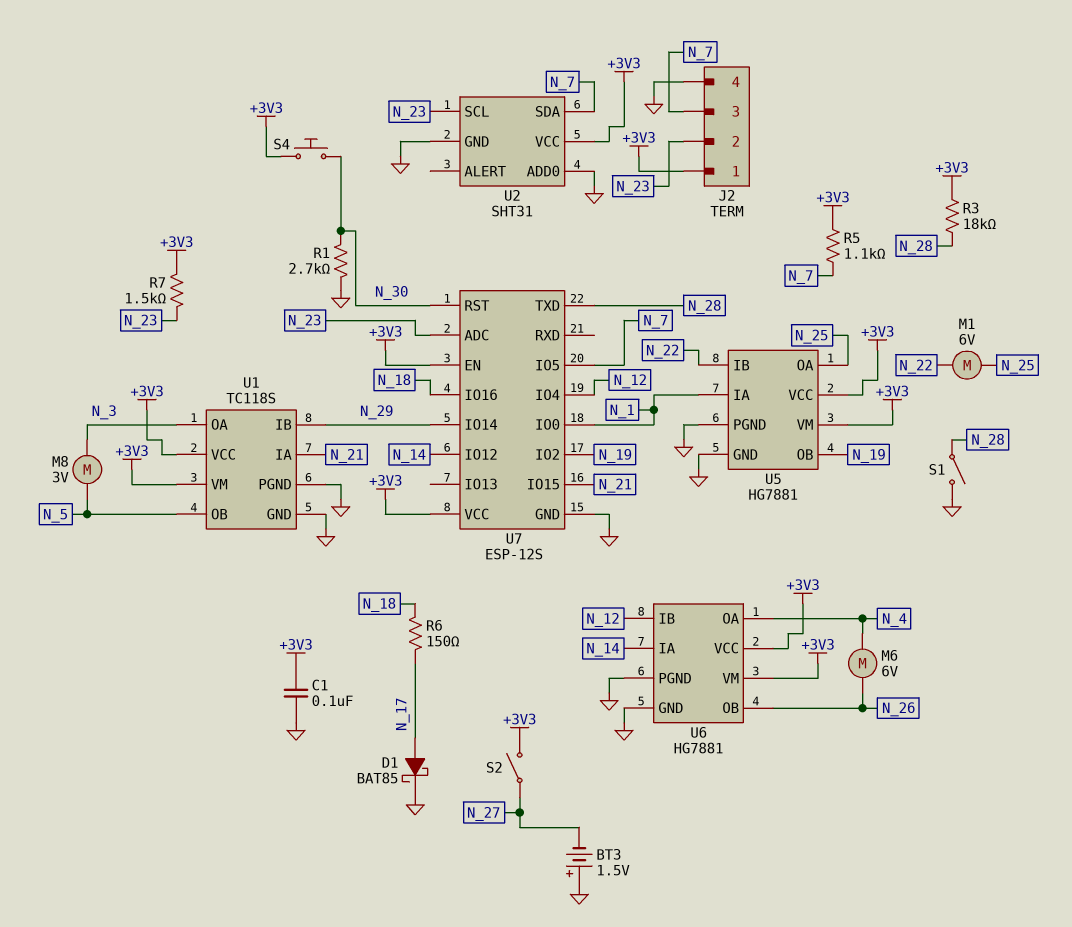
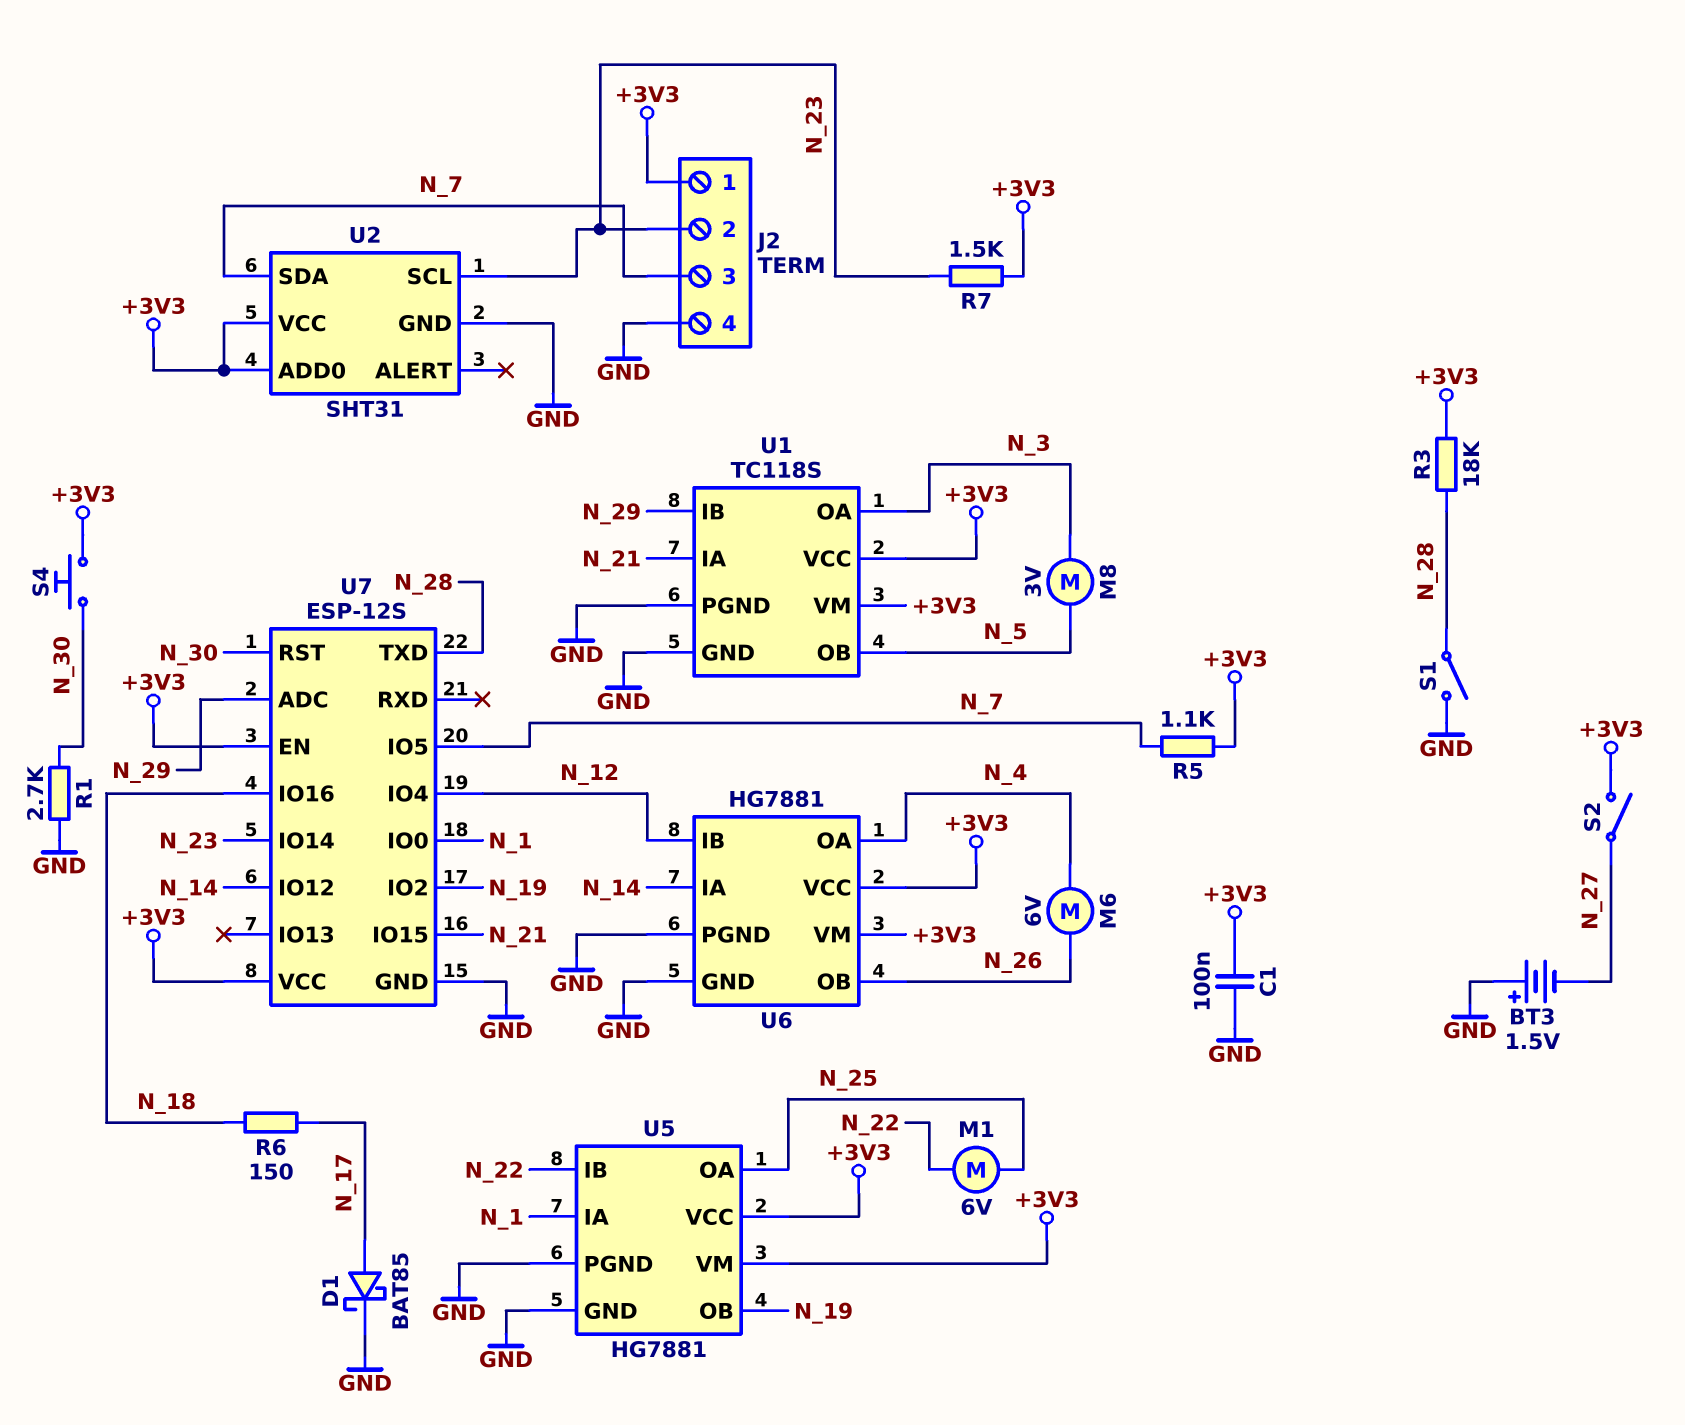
U2 pin ADD0: GND -> +3V3
U7 pin ADC: N_23 -> N_29
U7 pin IO14: N_29 -> N_23

